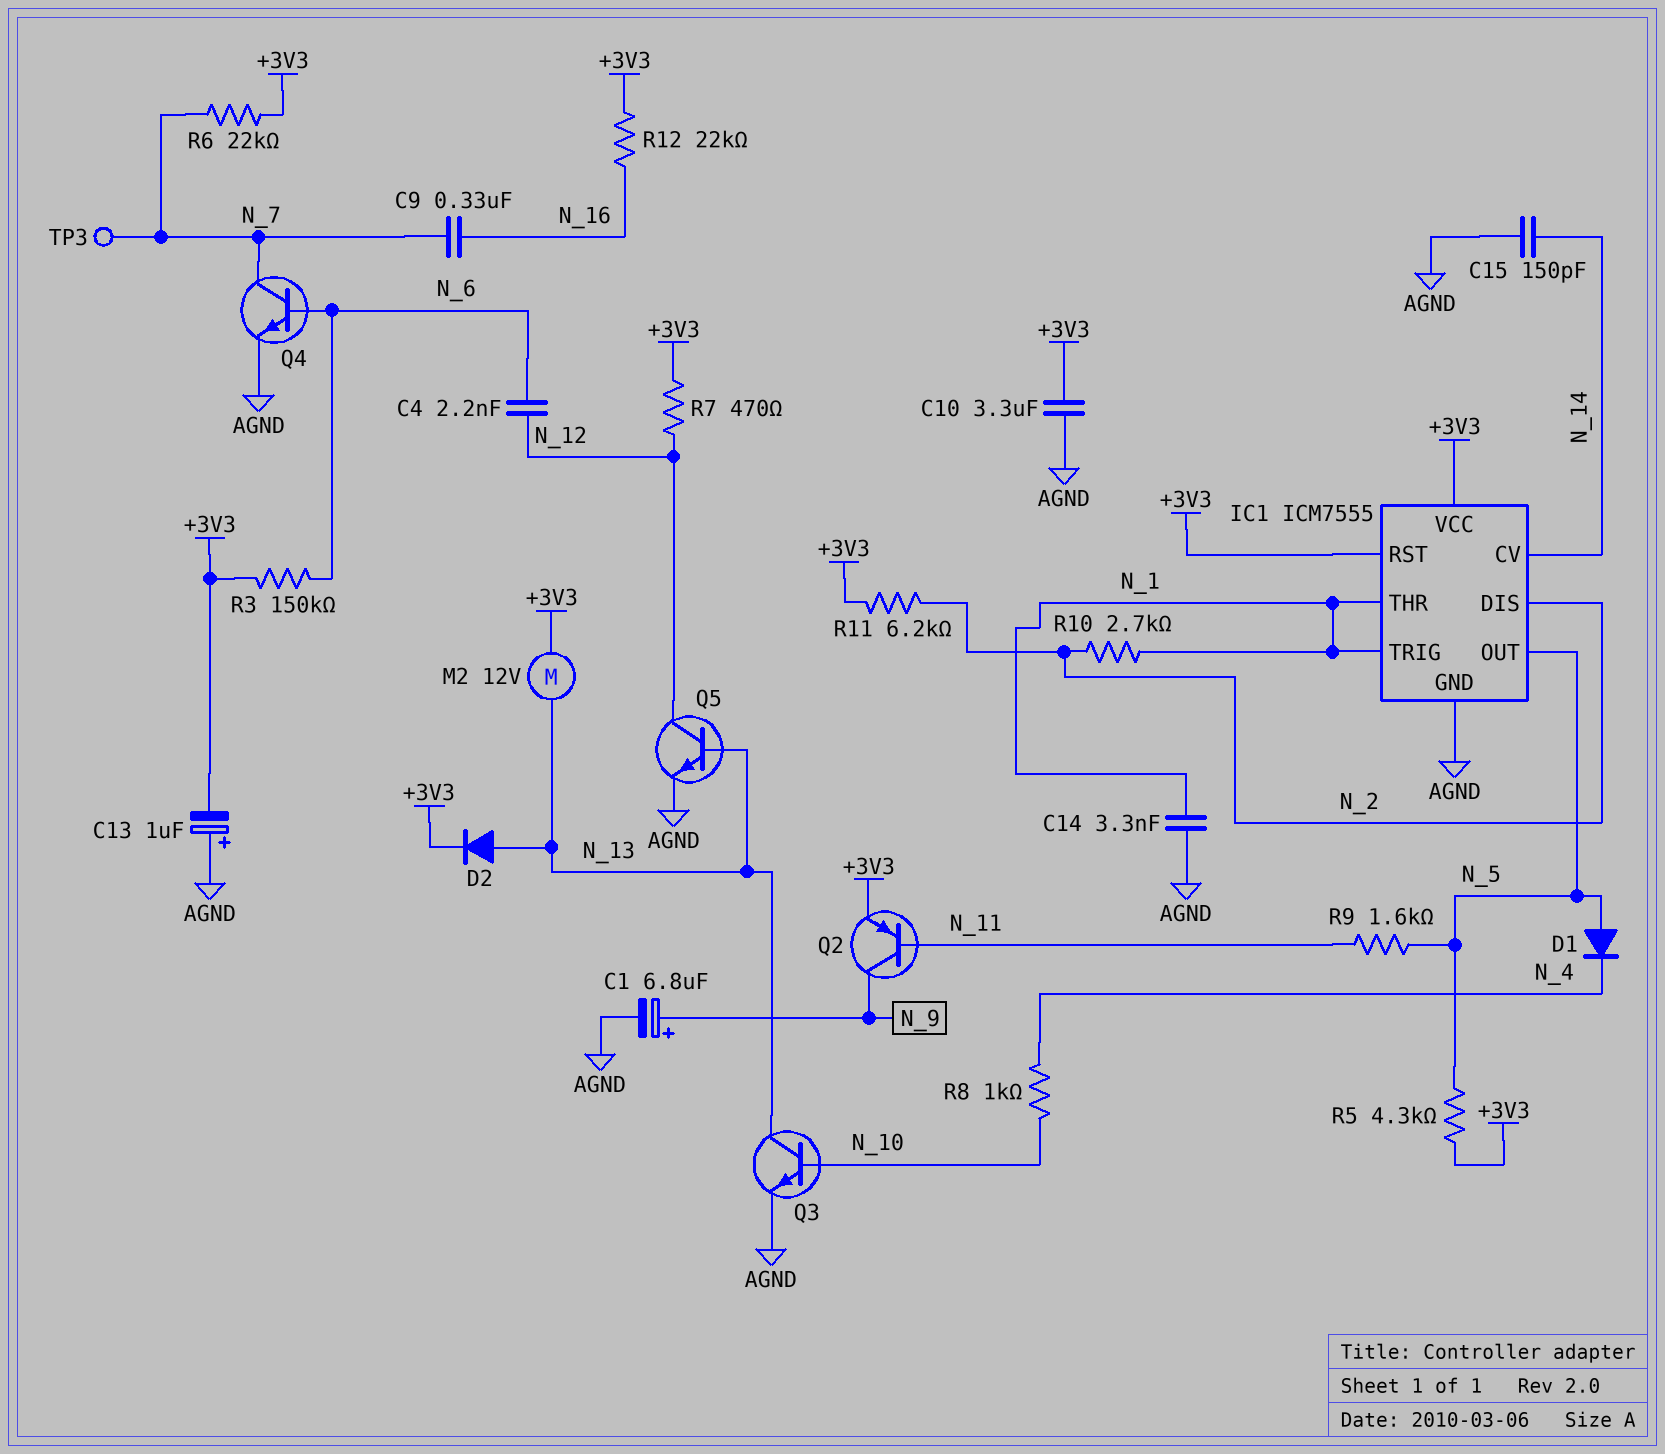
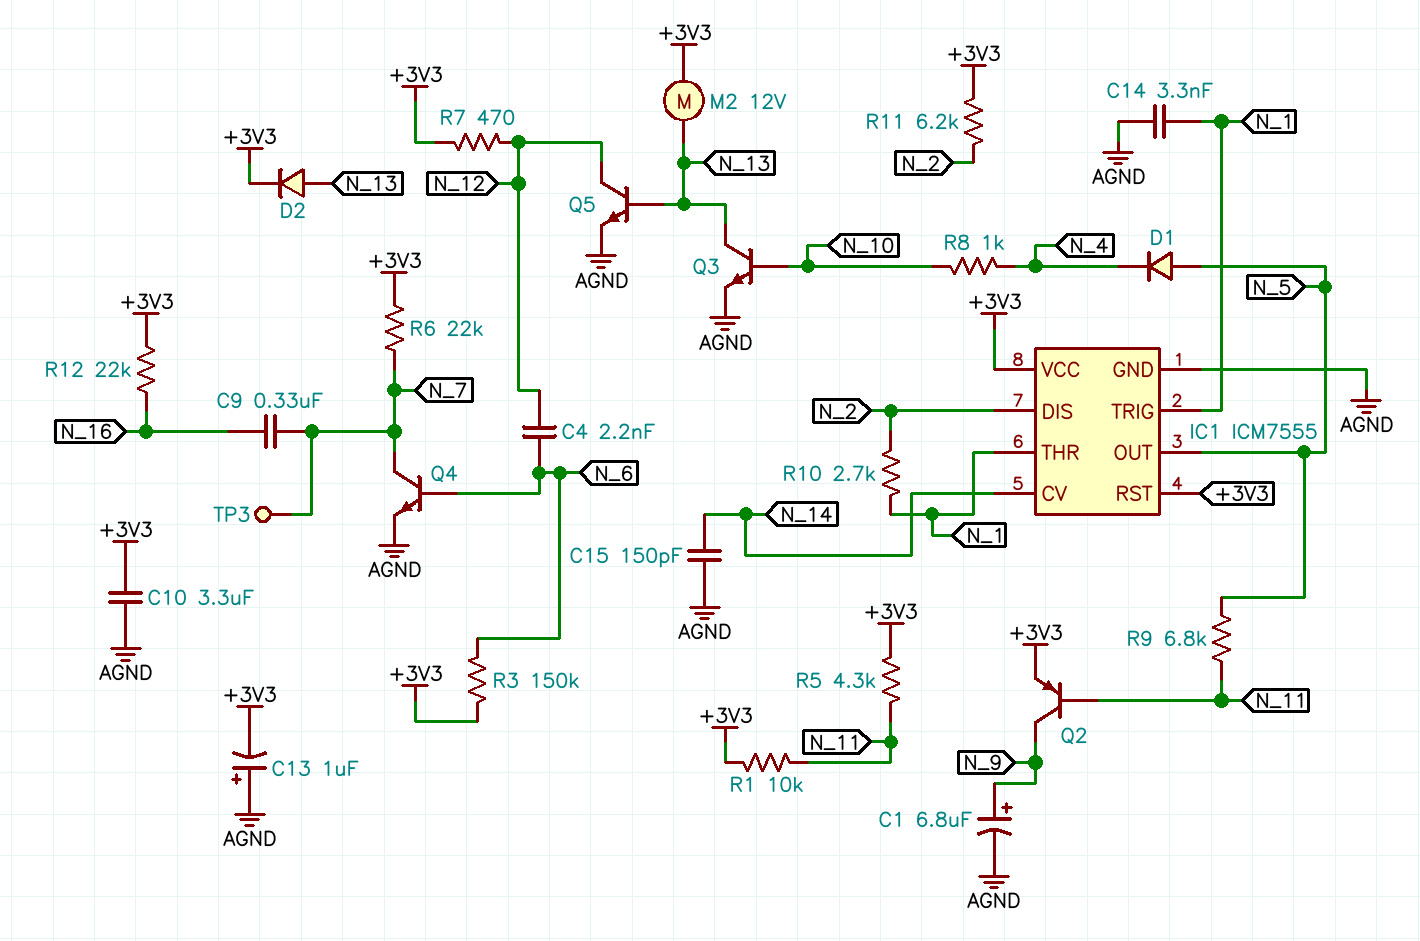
R1: none -> 10k (+3V3, N_11)
R5: 4.3k (+3V3, N_5) -> 4.3k (+3V3, N_11)
R9: 1.6k (N_5, N_11) -> 6.8k (N_5, N_11)

